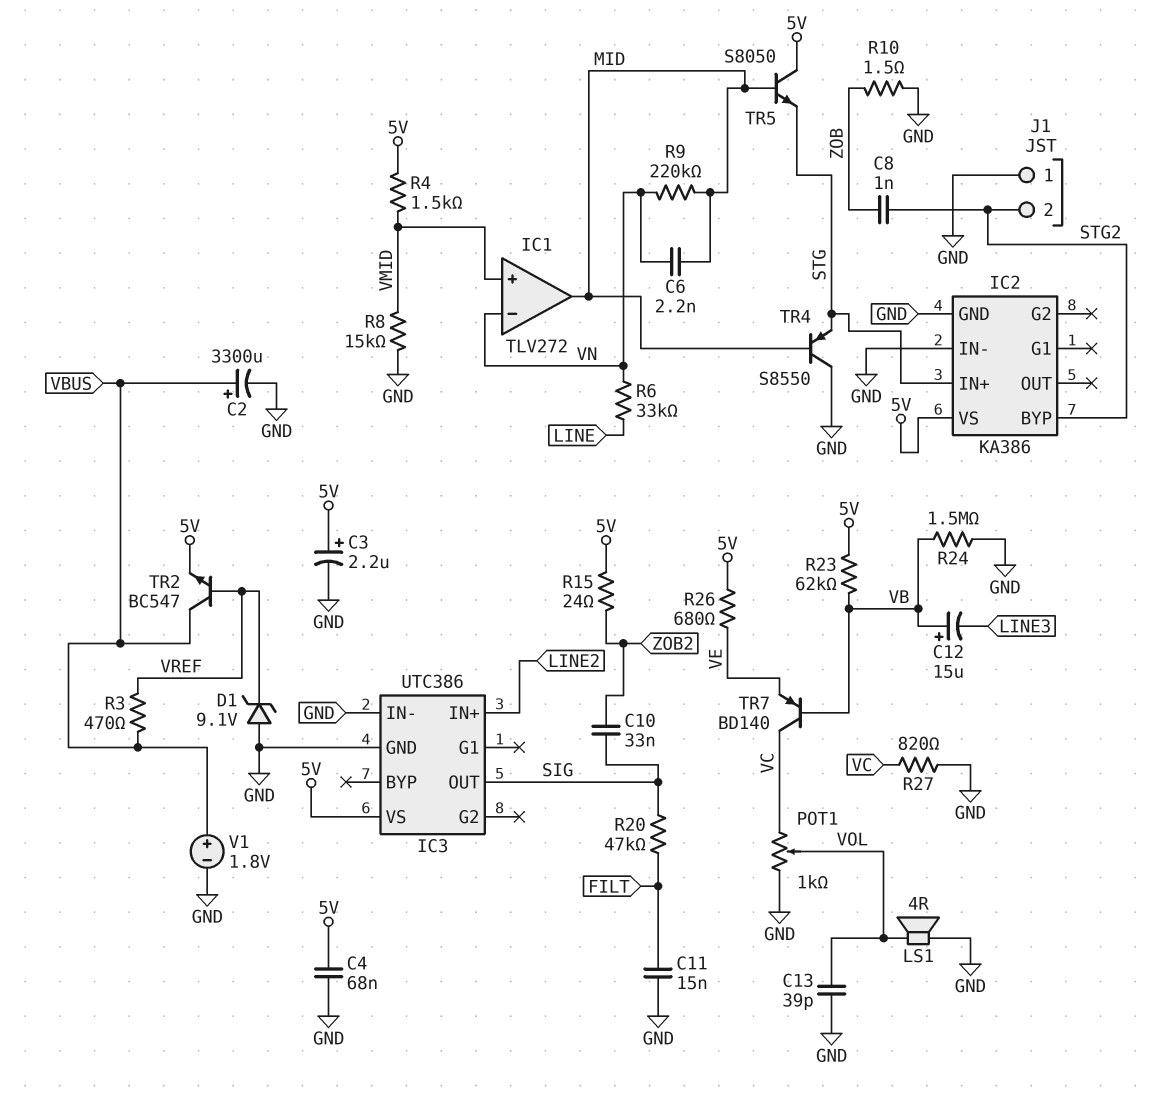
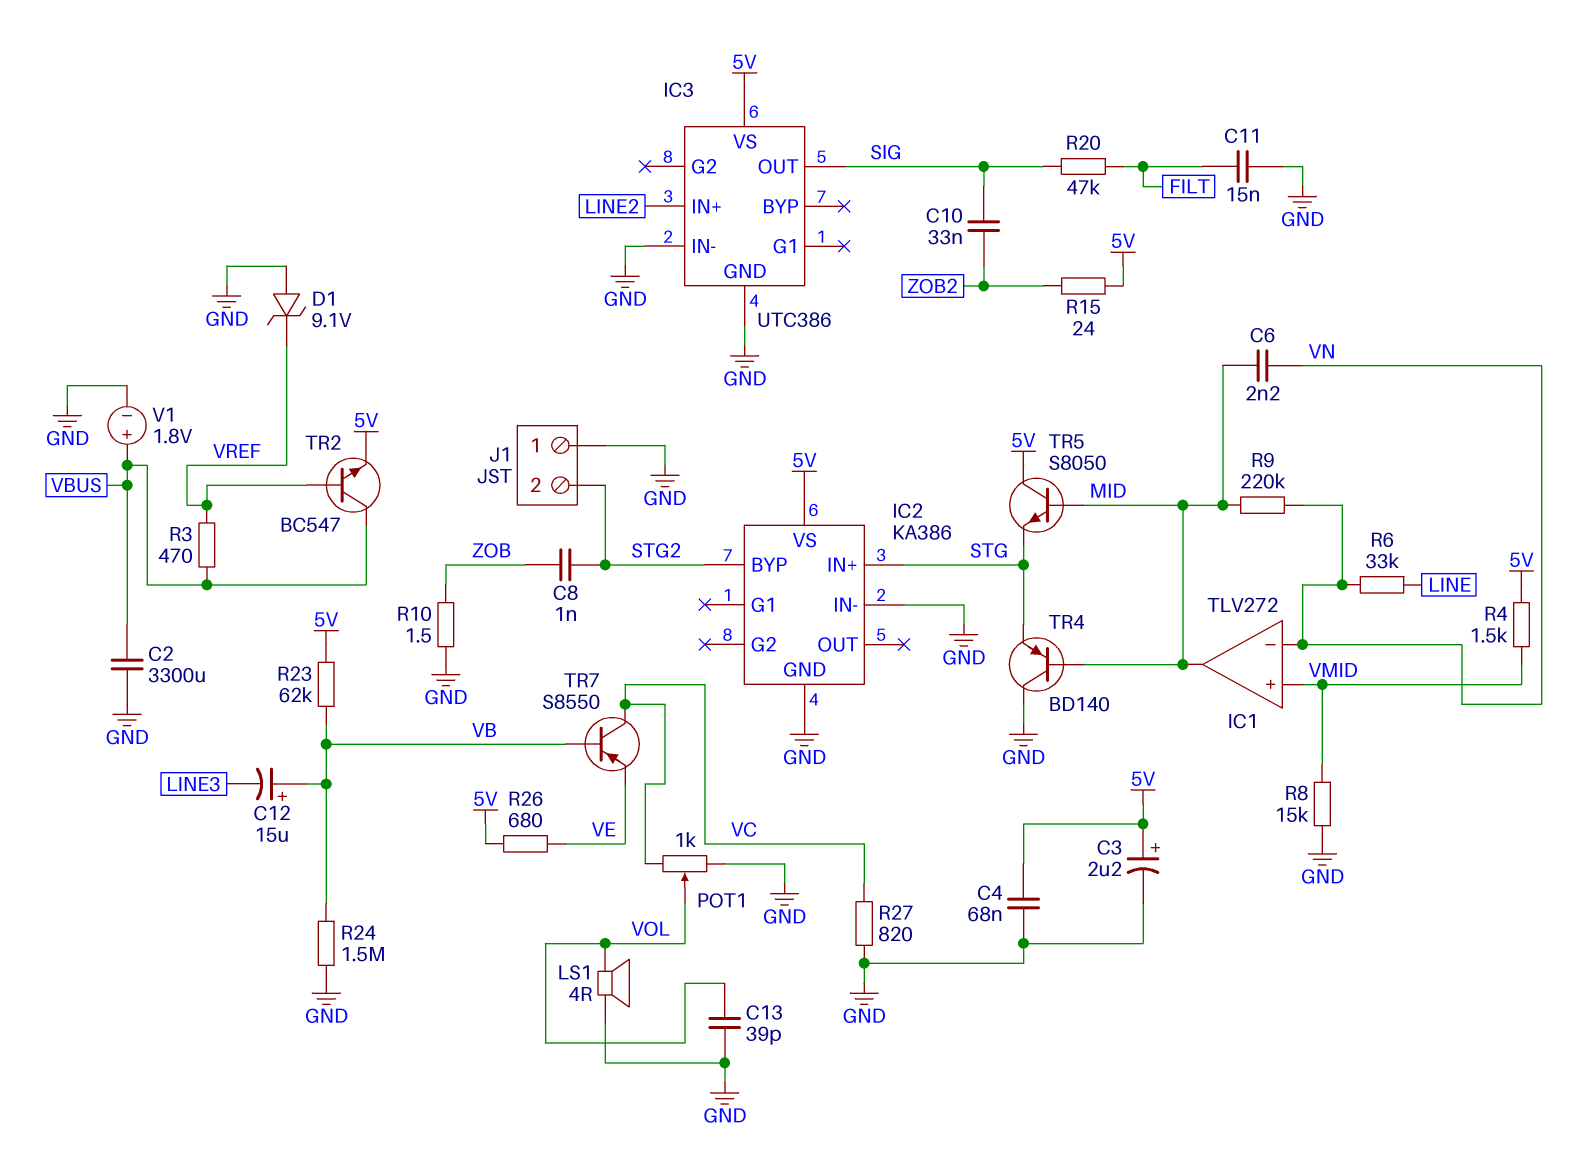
C2: 3300uF (plus VBUS, minus GND) -> 3300uF (GND, VBUS)
TR4: PNP S8550 (B MID, C GND, E STG) -> PNP BD140 (B MID, C GND, E STG)
TR7: PNP BD140 (B VB, C VC, E VE) -> PNP S8550 (B VB, C VC, E VE)

